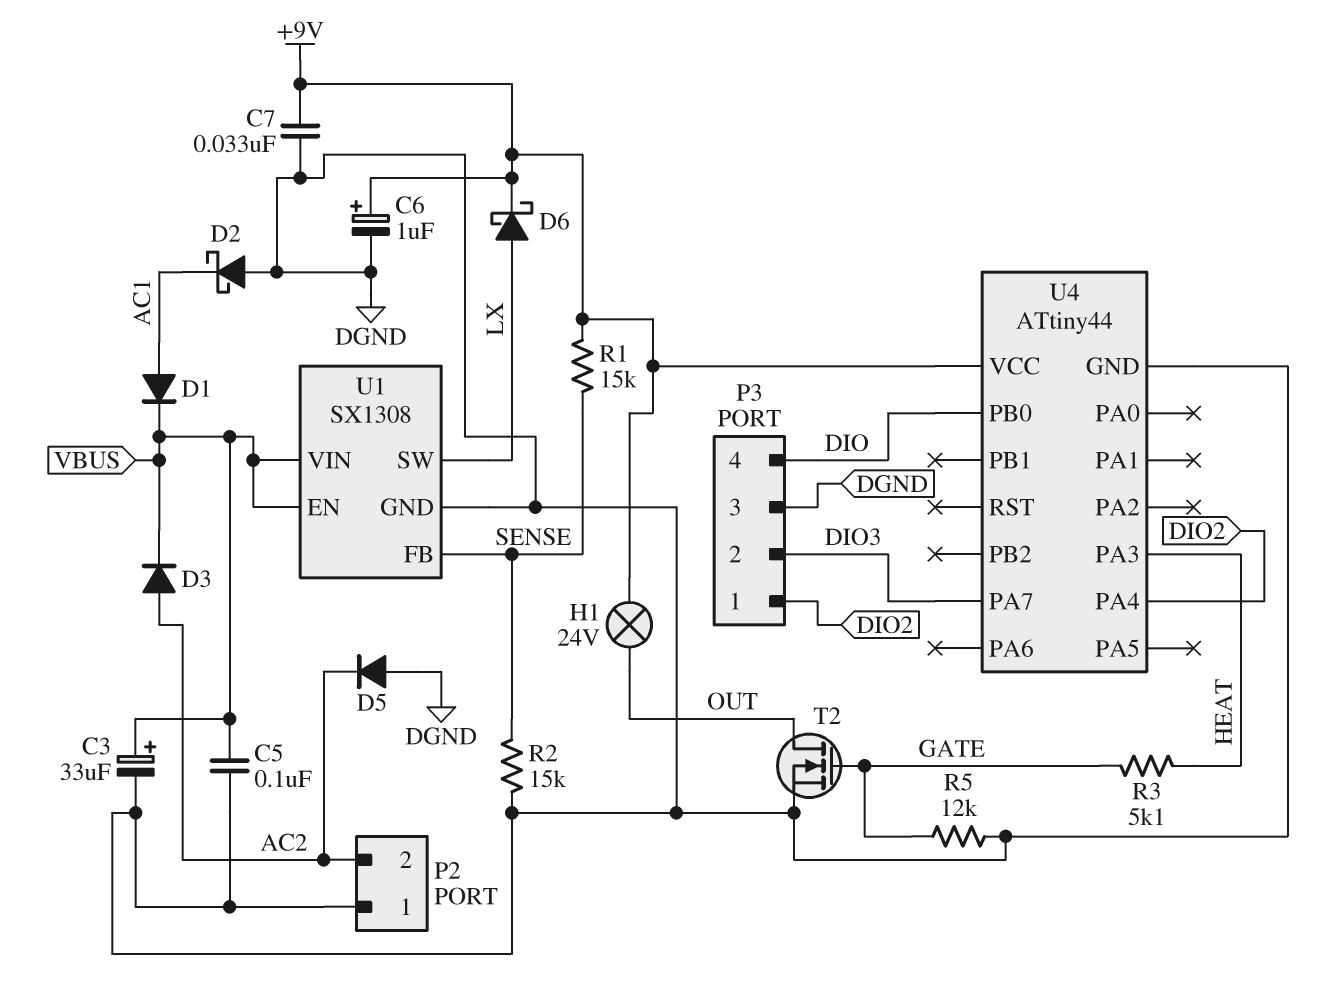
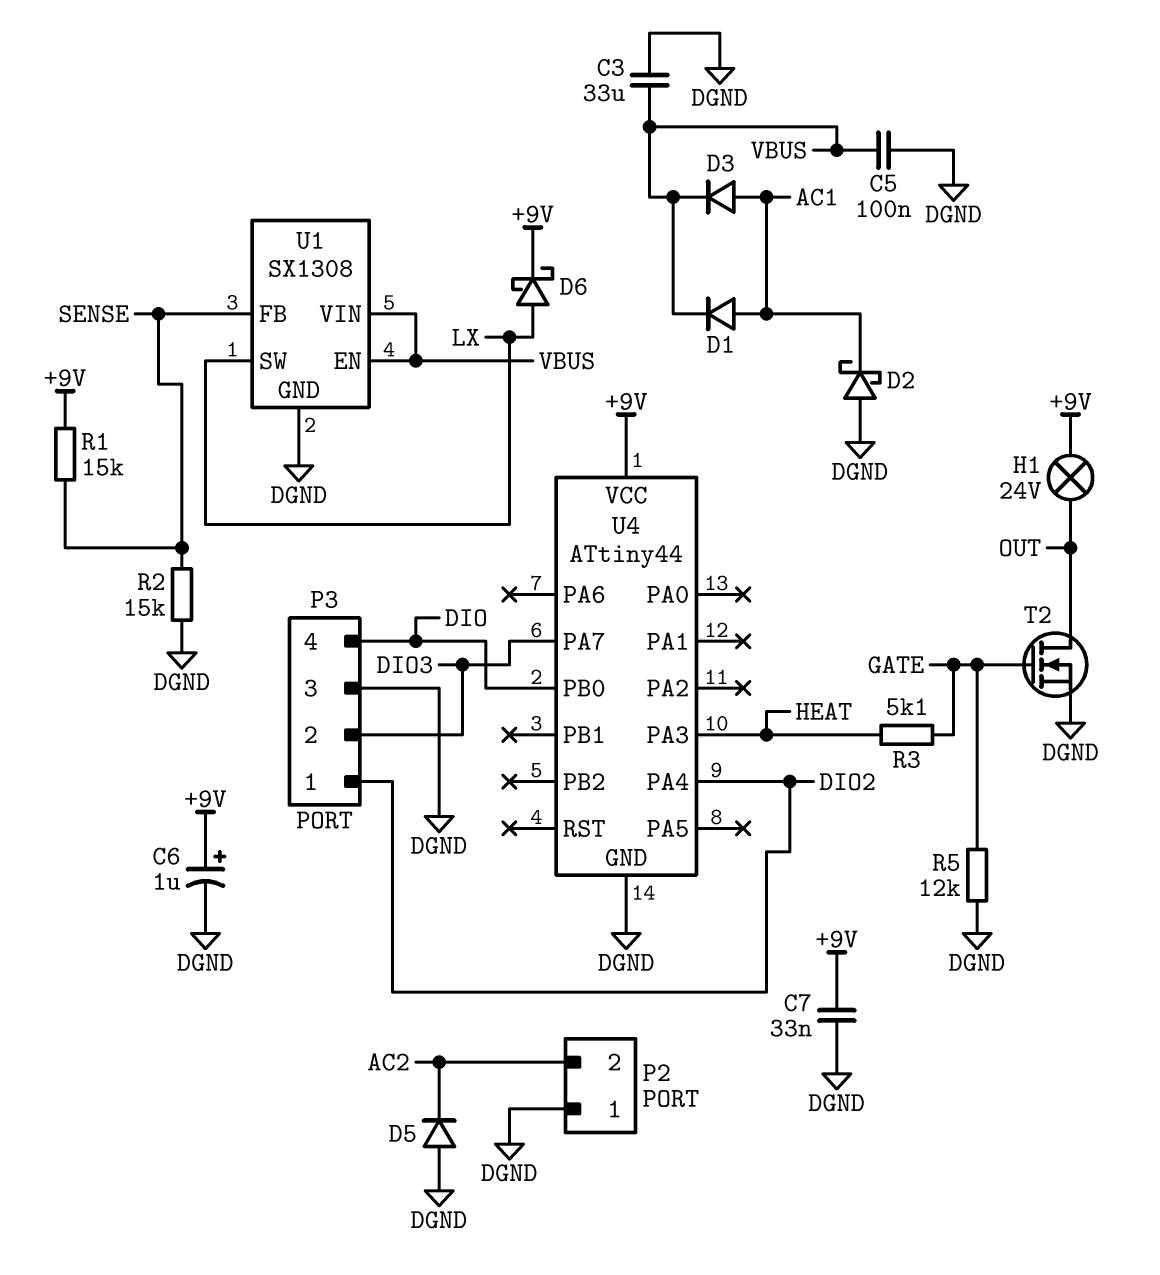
C3: 33uF (plus VBUS, minus DGND) -> 33uF (DGND, VBUS)
D3: diode (A AC2, K VBUS) -> diode (A AC1, K VBUS)

